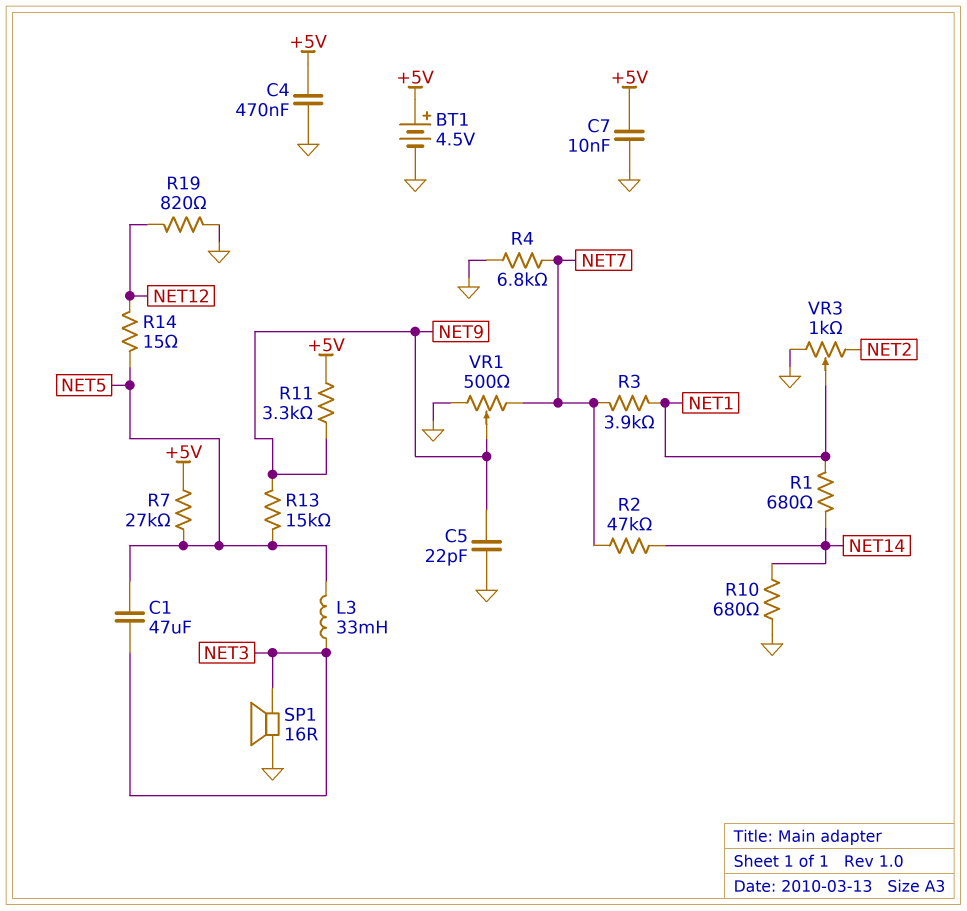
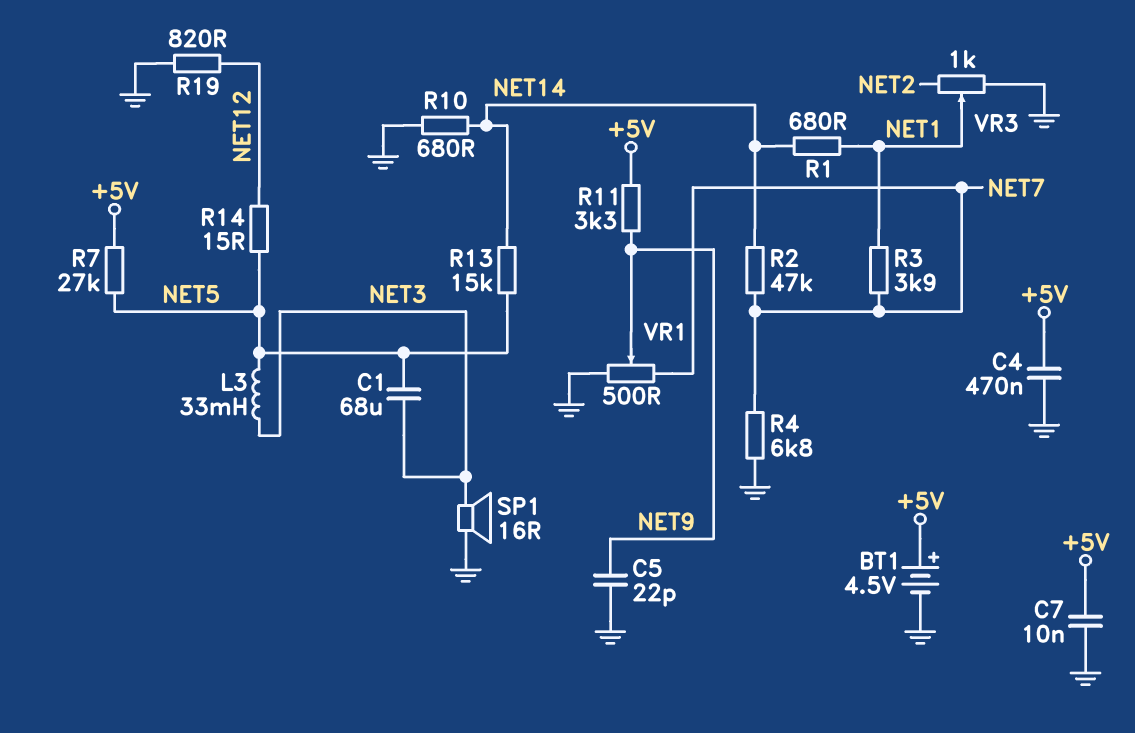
C1: 47uF (NET3, NET5) -> 68uF (NET3, NET5)
R13: 15k (NET5, NET9) -> 15k (NET5, NET14)

